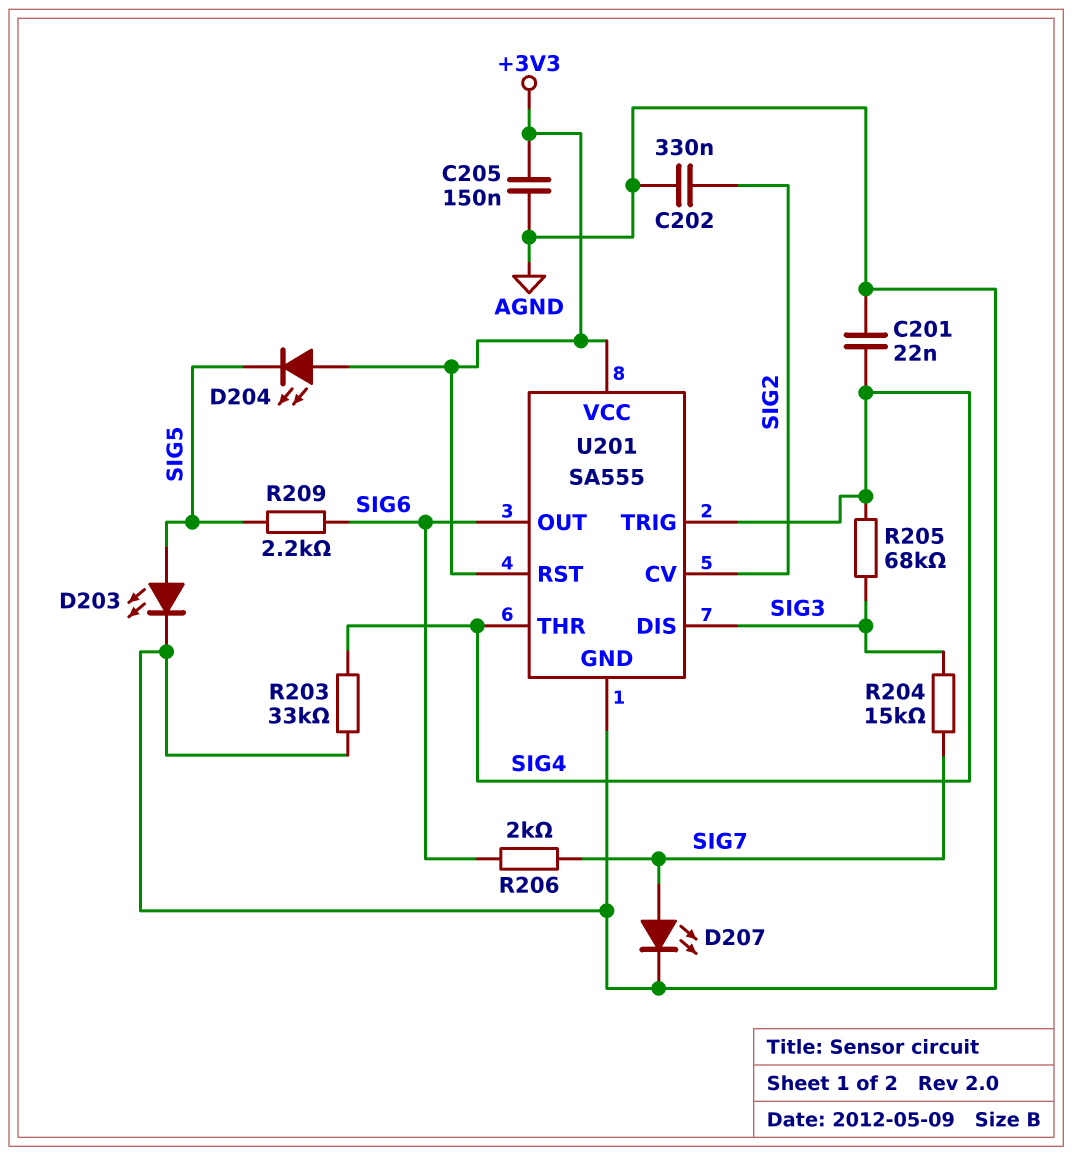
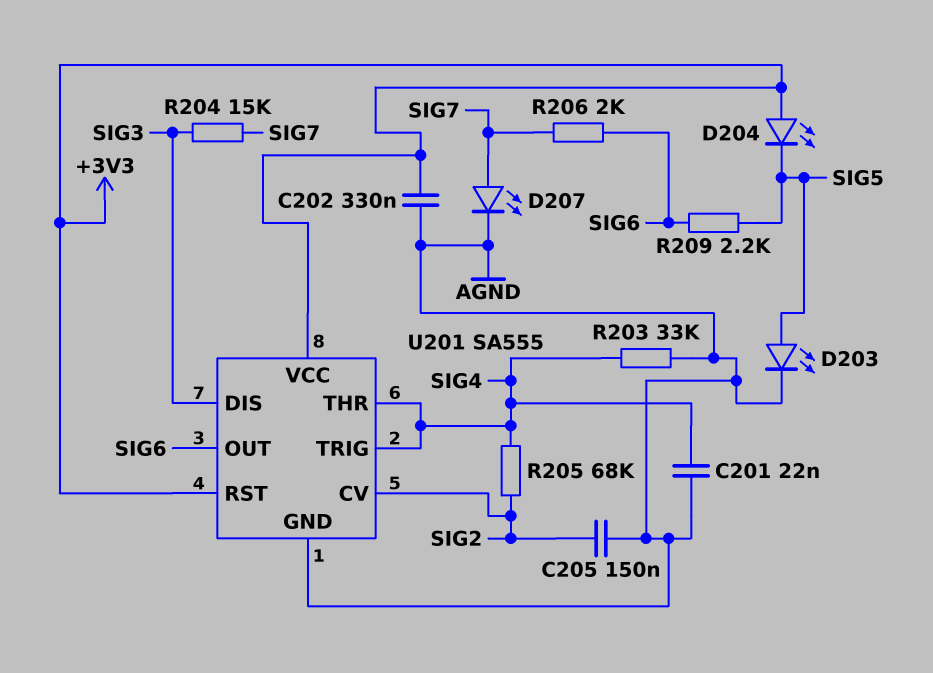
C202: 330nF (AGND, SIG2) -> 330nF (+3V3, AGND)
C205: 150nF (+3V3, AGND) -> 150nF (AGND, SIG2)
R205: 68k (SIG3, SIG4) -> 68k (SIG2, SIG4)

